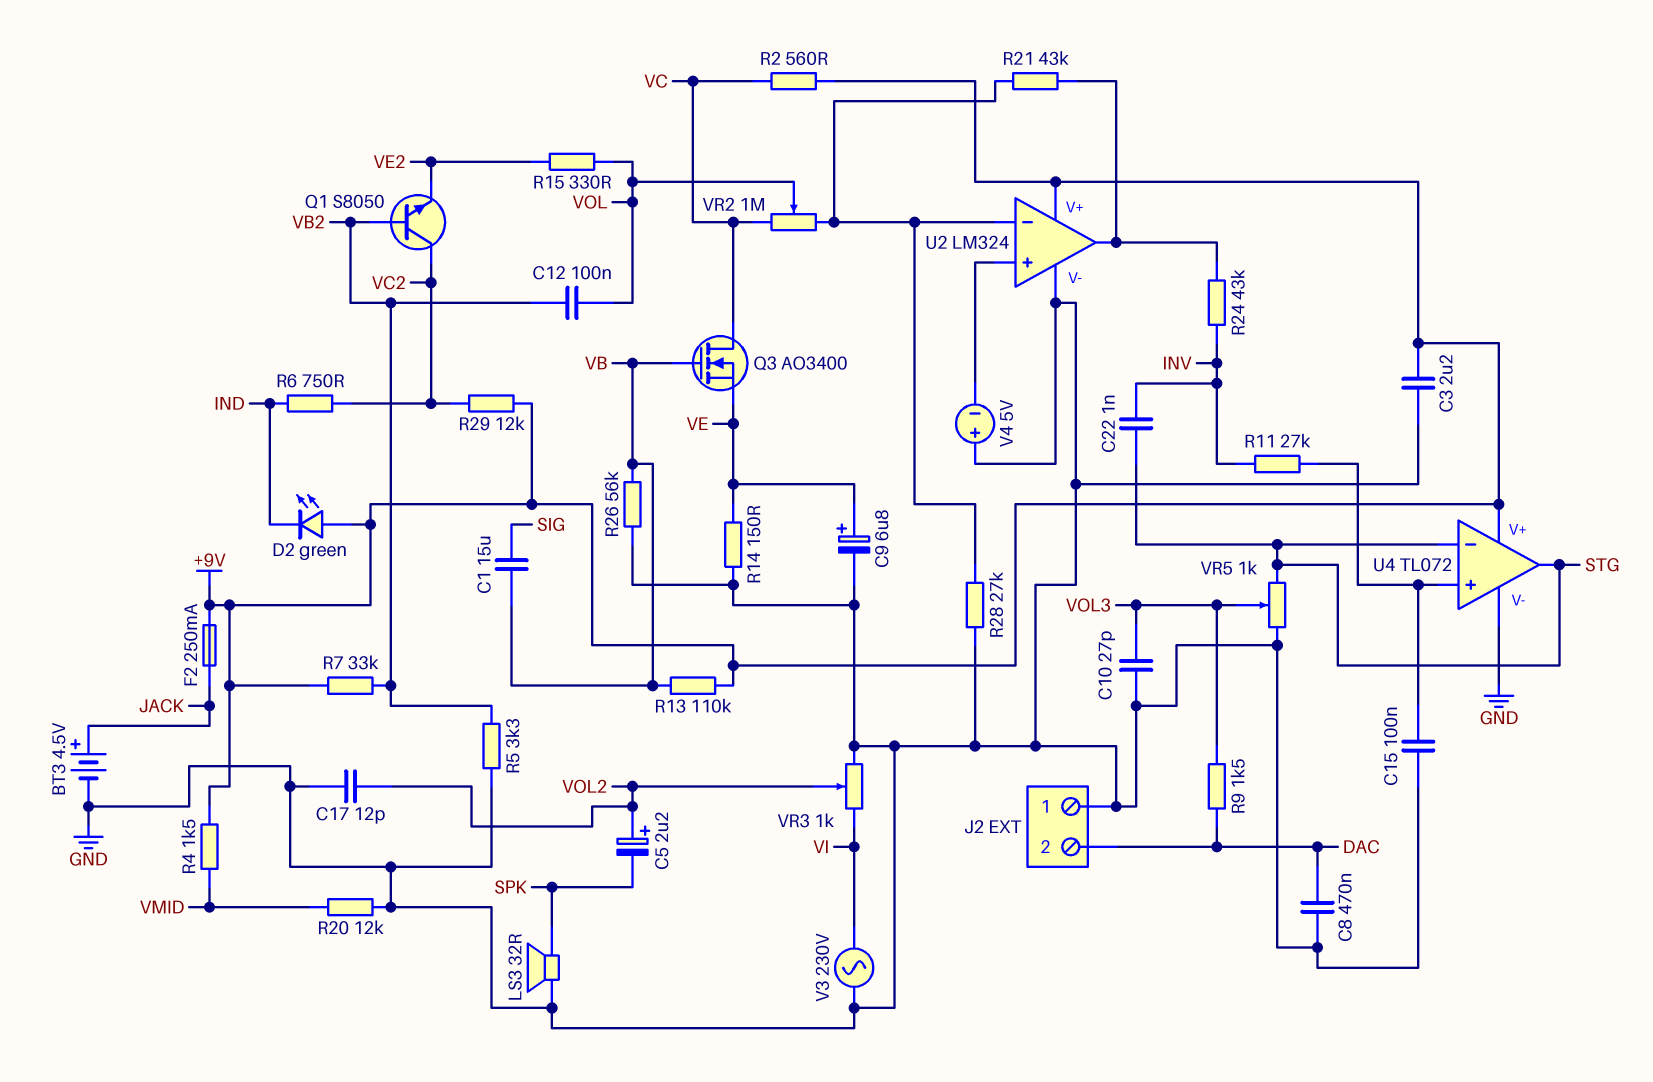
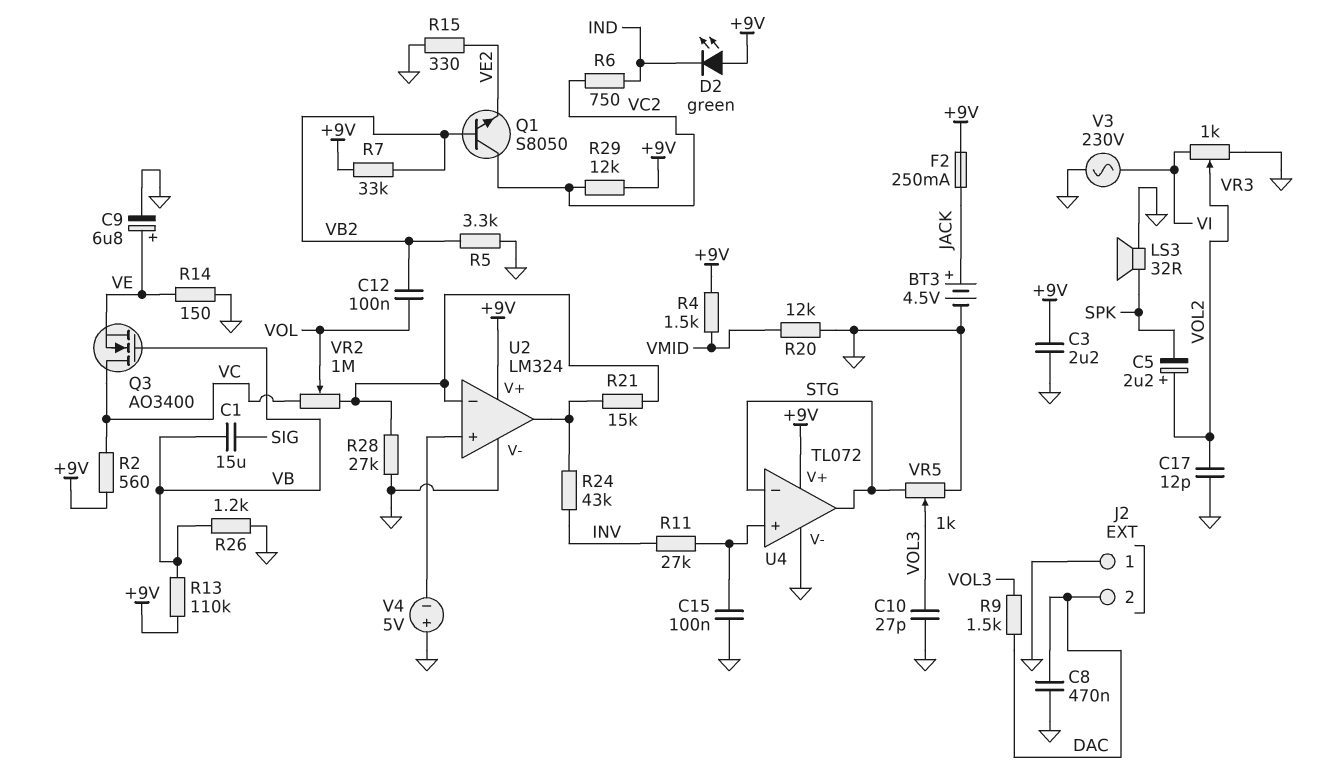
C22: 1nF (INV, STG) -> none
R15: 330 (VE2, VOL) -> 330 (GND, VE2)
R21: 43k (U2/in-, U2/out) -> 15k (U2/in-, U2/out)
R26: 56k (GND, VB) -> 1.2k (GND, VB)

